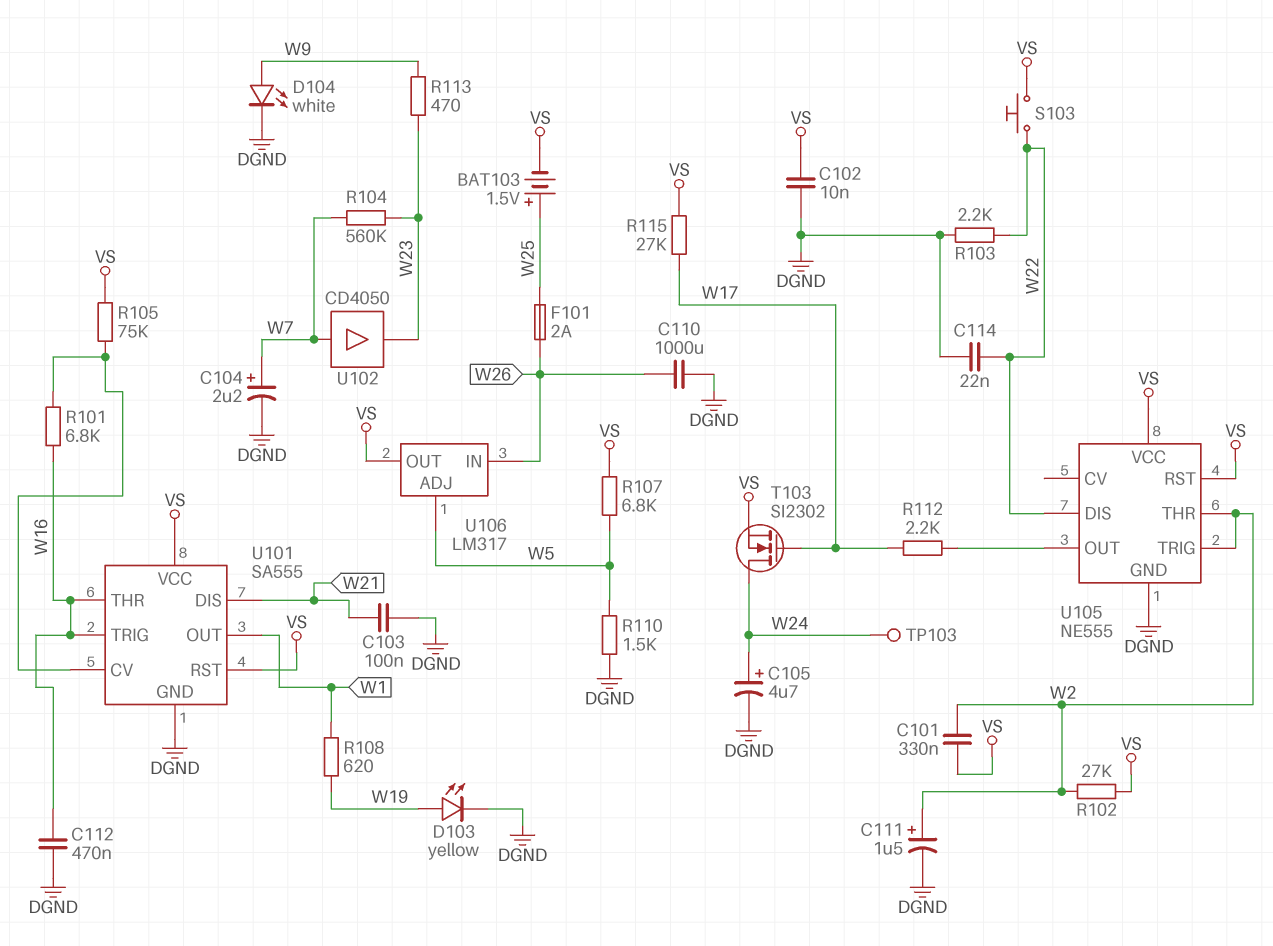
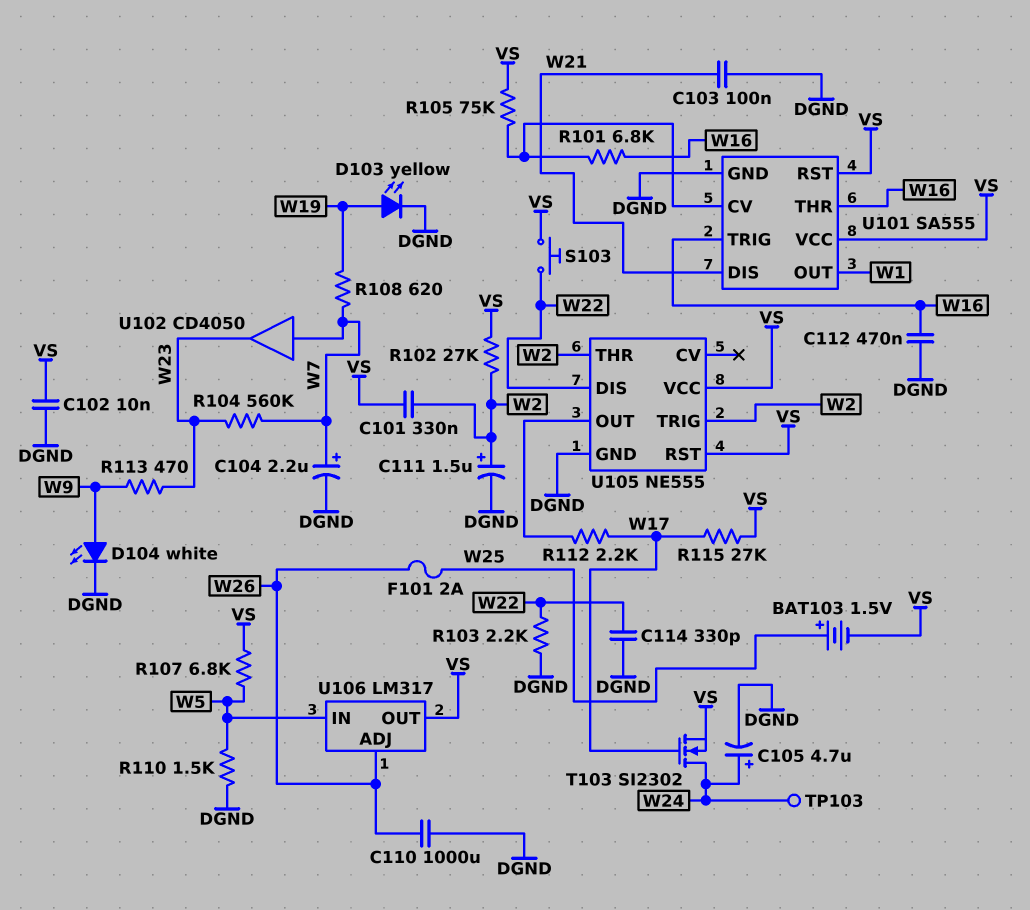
C114: 22nF (DGND, W22) -> 330pF (DGND, W22)
R108: 620 (W1, W19) -> 620 (W7, W19)
U106 pin ADJ: W5 -> W26
U106 pin IN: W26 -> W5

